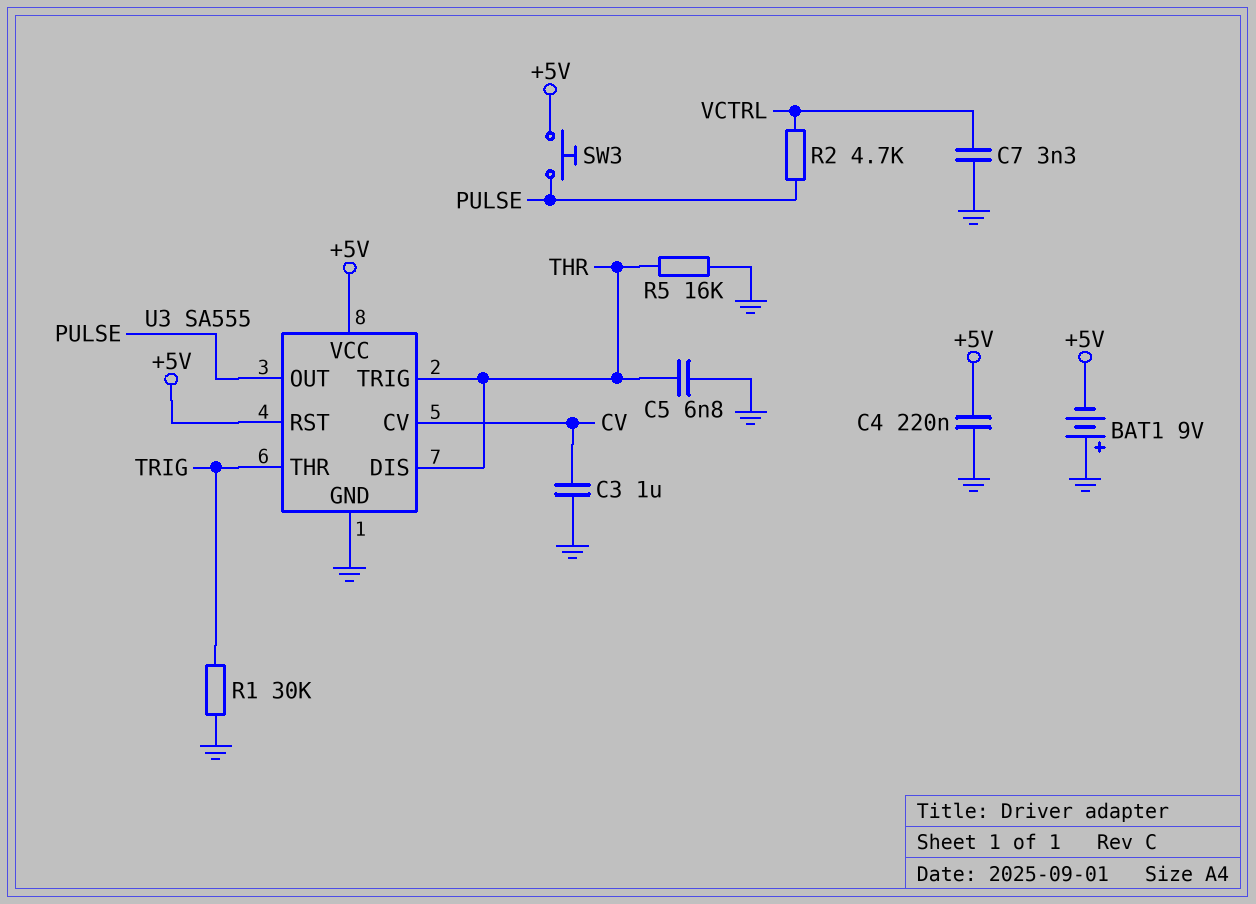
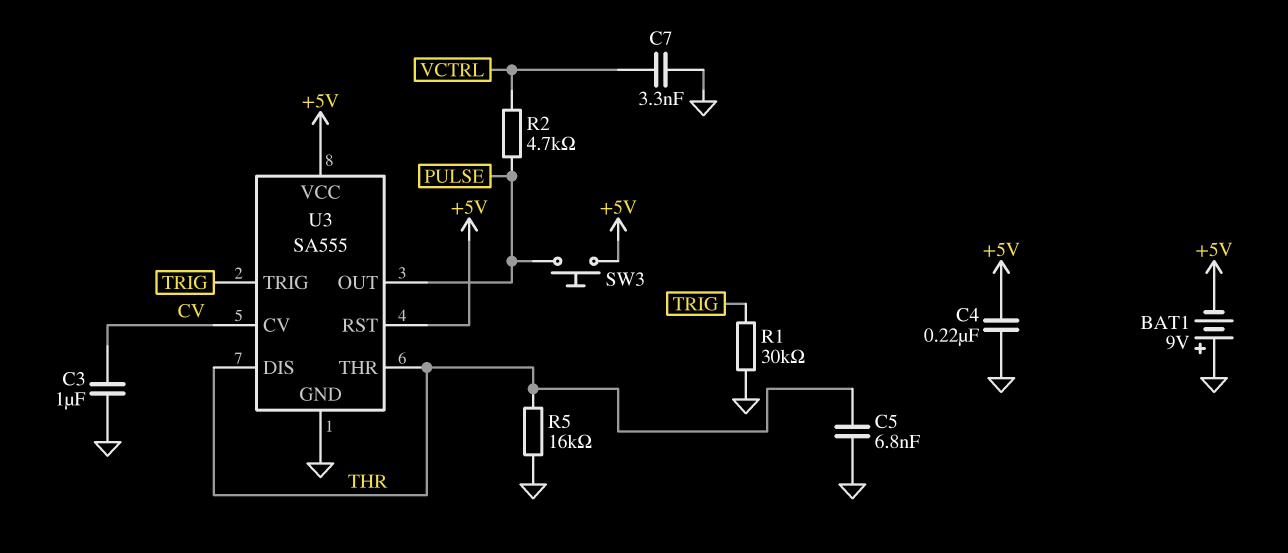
U3 pin THR: TRIG -> THR
U3 pin TRIG: THR -> TRIG

